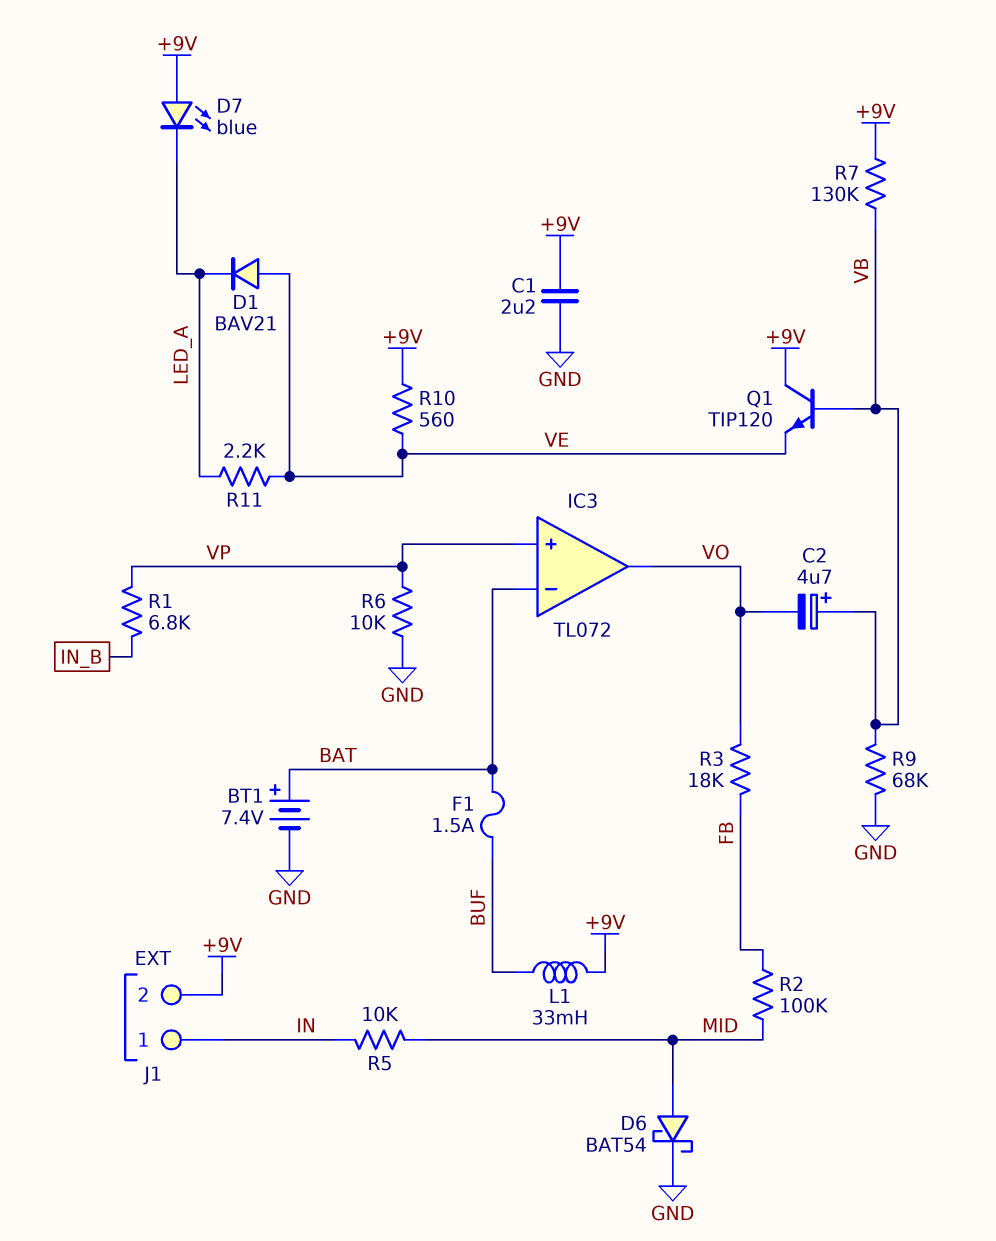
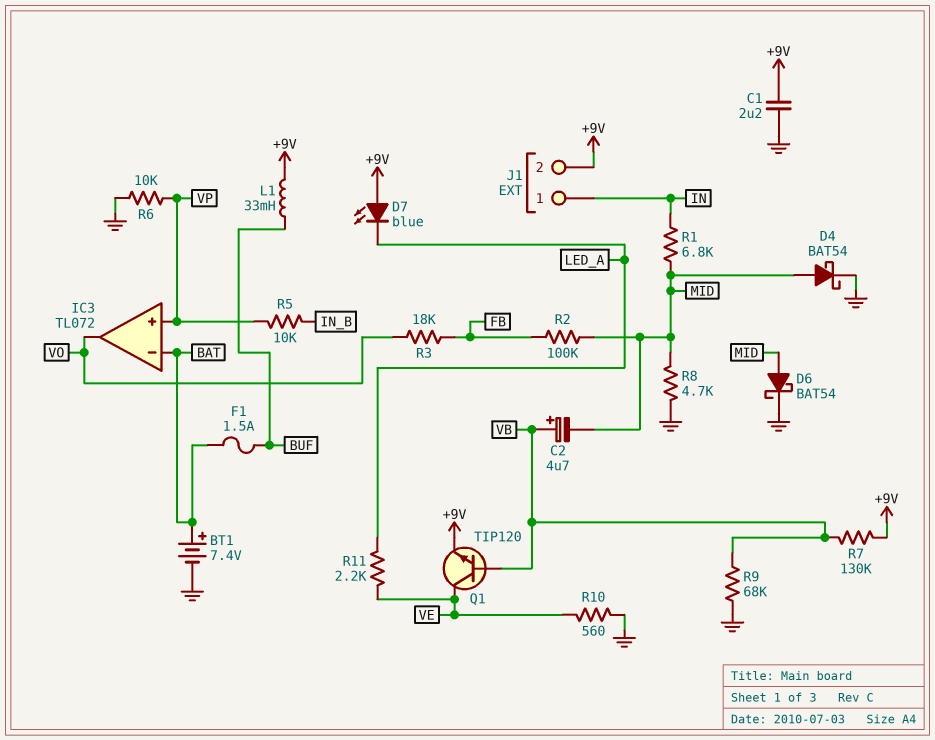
C2: 4.7uF (plus VB, minus VO) -> 4.7uF (plus VB, minus MID)
D1: diode BAV21 (A VE, K LED_A) -> none
D4: none -> schottky BAT54 (A MID, K GND)
Q1: NPN TIP120 (B VB, C +9V, E VE) -> NPN TIP120 (B VB, C VE, E +9V)
R1: 6.8k (IN_B, VP) -> 6.8k (IN, MID)
R5: 10k (IN, MID) -> 10k (IN_B, VP)
R8: none -> 4.7k (GND, MID)
R10: 560 (+9V, VE) -> 560 (GND, VE)

